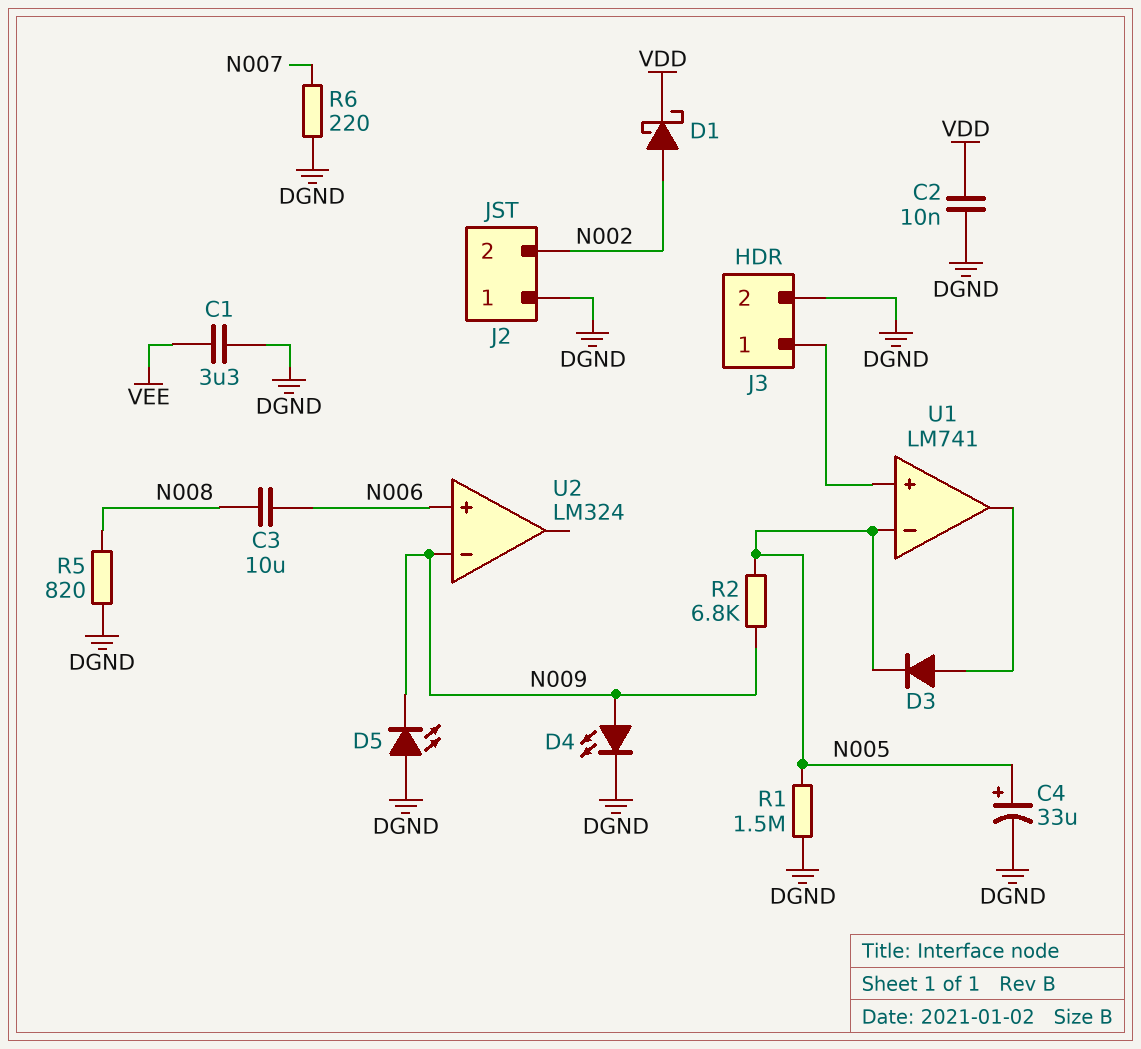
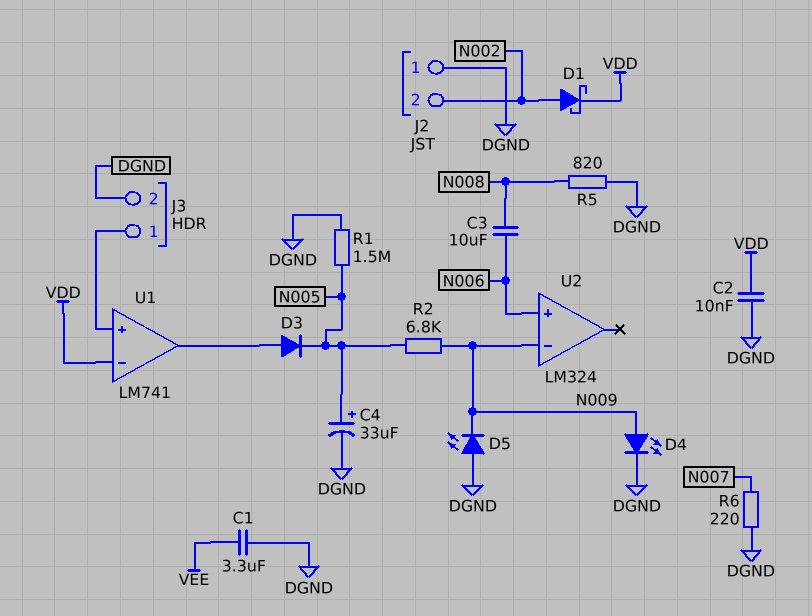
U1 pin in-: N005 -> VDD

